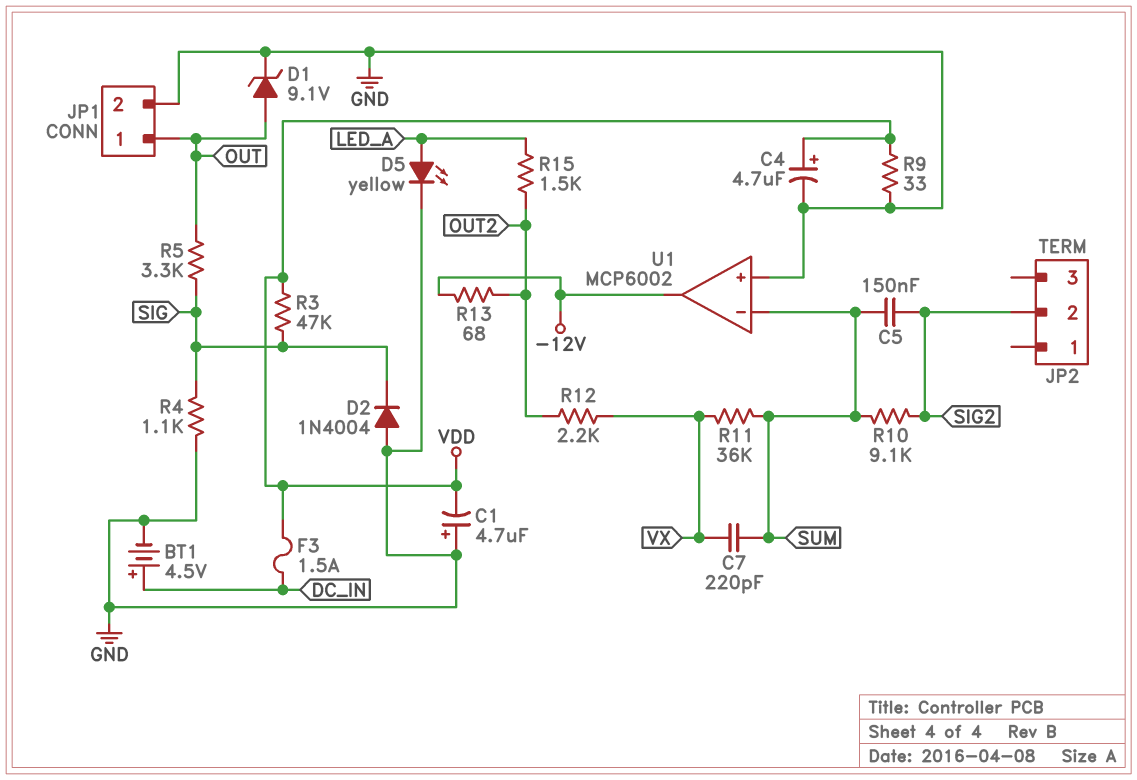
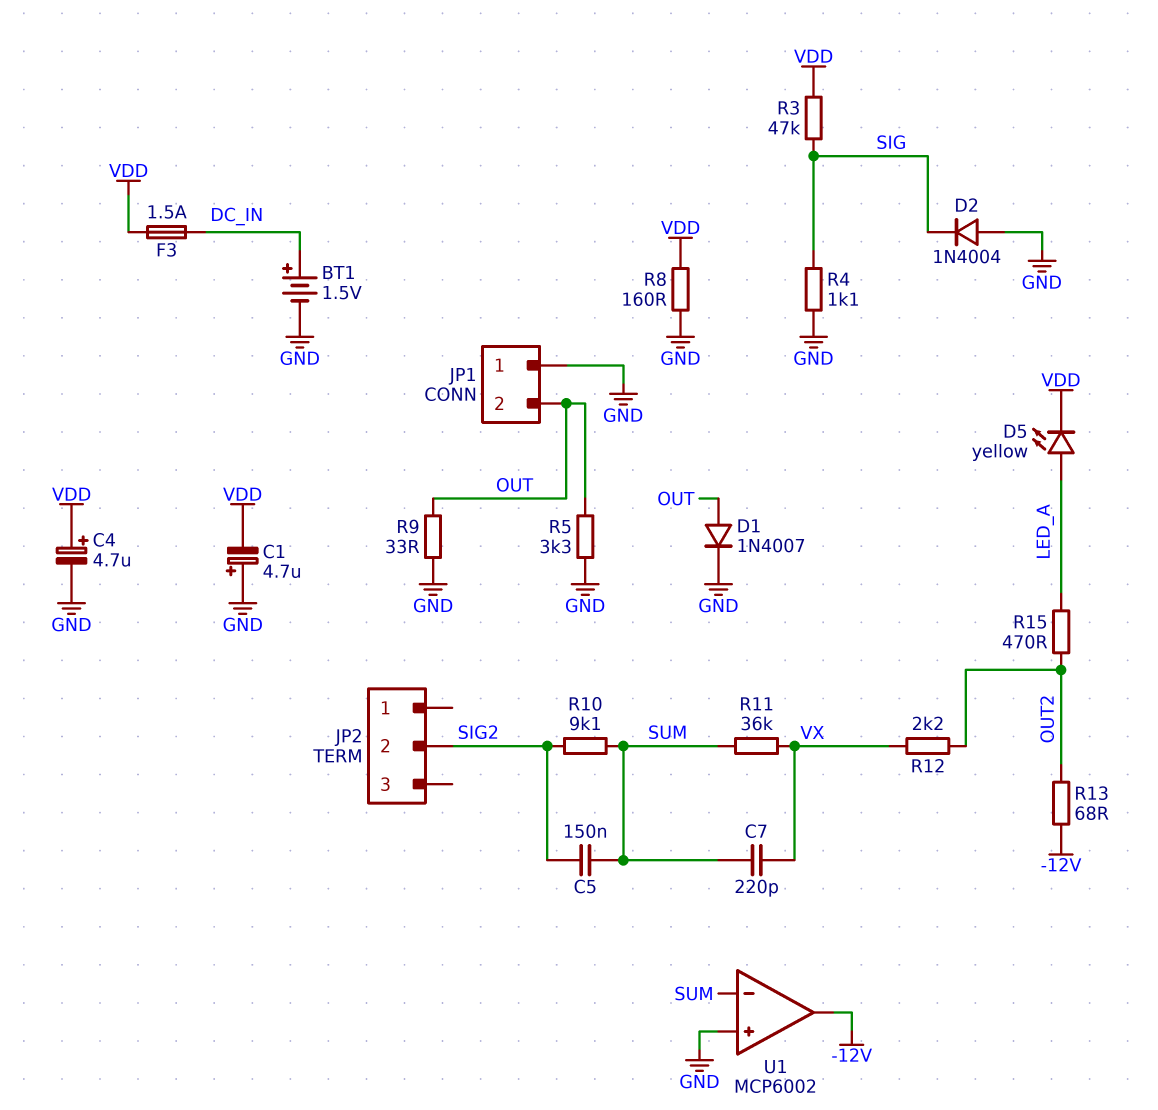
BT1: 4.5V (plus DC_IN, minus GND) -> 1.5V (plus DC_IN, minus GND)
D1: zener 9.1V (A OUT, K GND) -> diode 1N4007 (A OUT, K GND)
D5: LED yellow (A LED_A, K GND) -> LED yellow (A LED_A, K VDD)
JP1 pin 1: OUT -> GND
JP1 pin 2: GND -> OUT
R5: 3.3k (OUT, SIG) -> 3.3k (GND, OUT)
R8: none -> 160 (GND, VDD)
R9: 33 (GND, VDD) -> 33 (GND, OUT)
R15: 1.5k (LED_A, OUT2) -> 470 (LED_A, OUT2)

